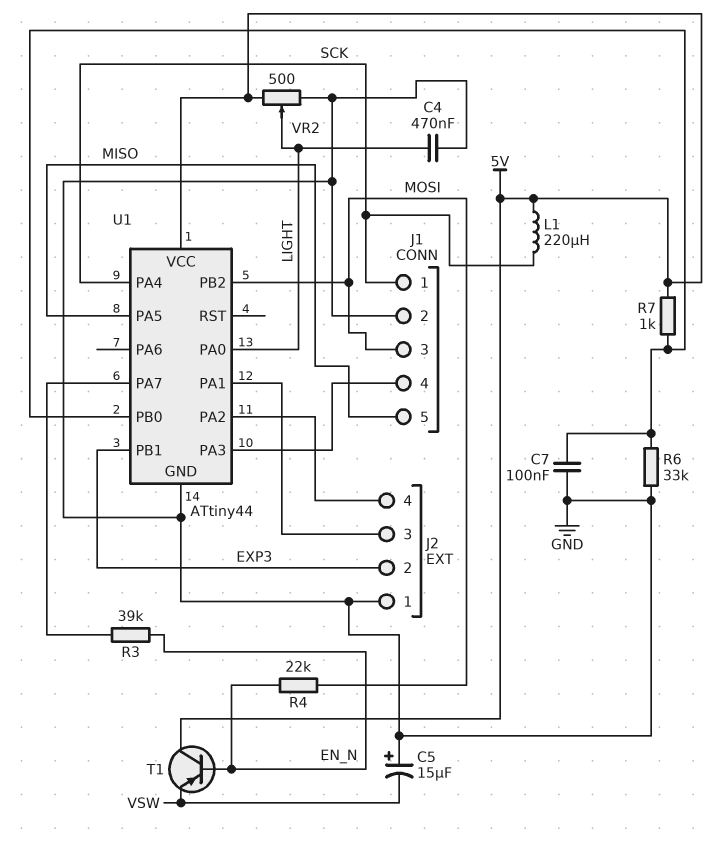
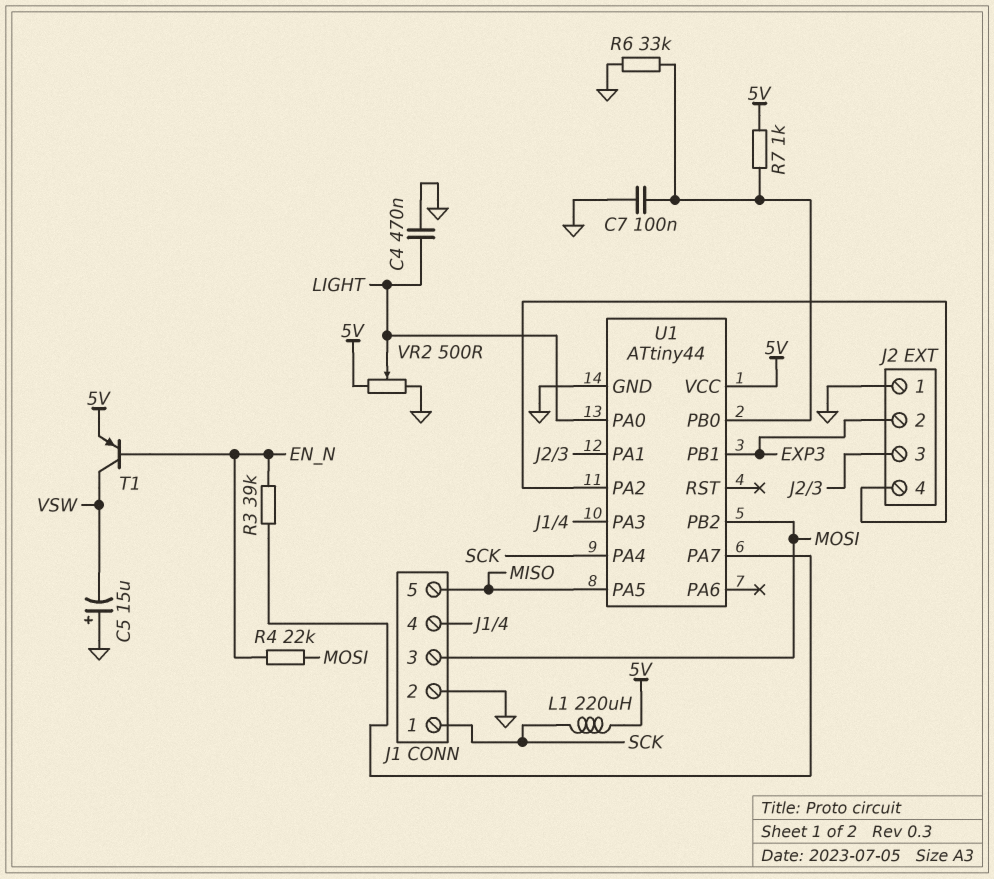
T1: PNP (B EN_N, C 5V, E VSW) -> PNP (B EN_N, C VSW, E 5V)

